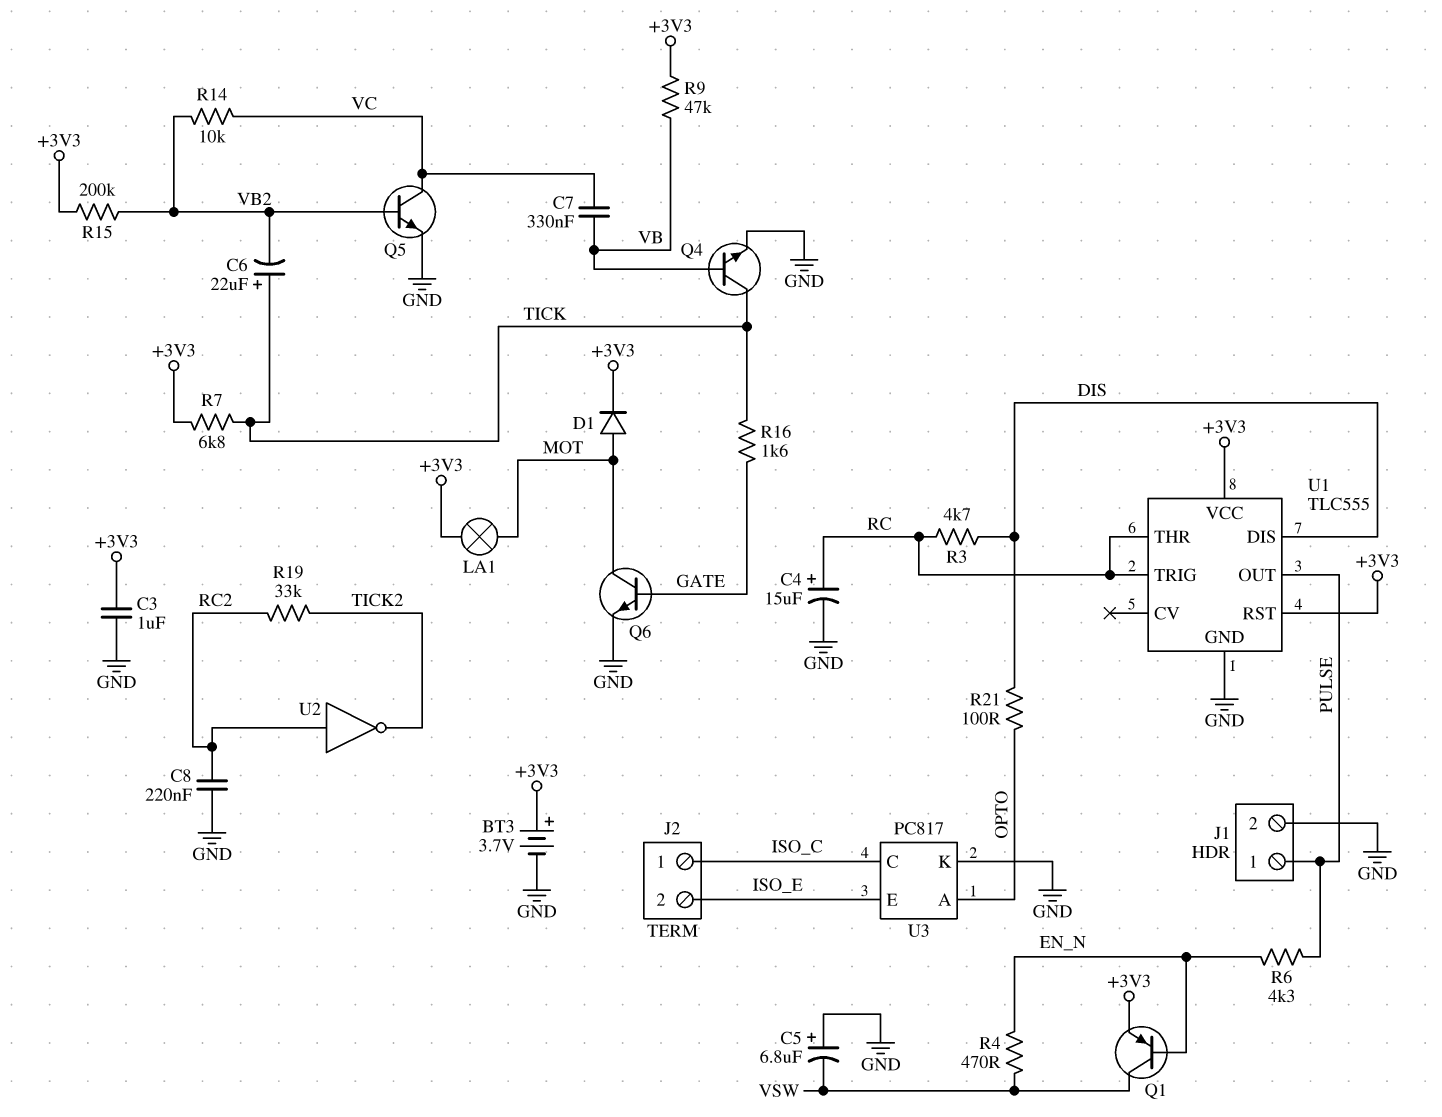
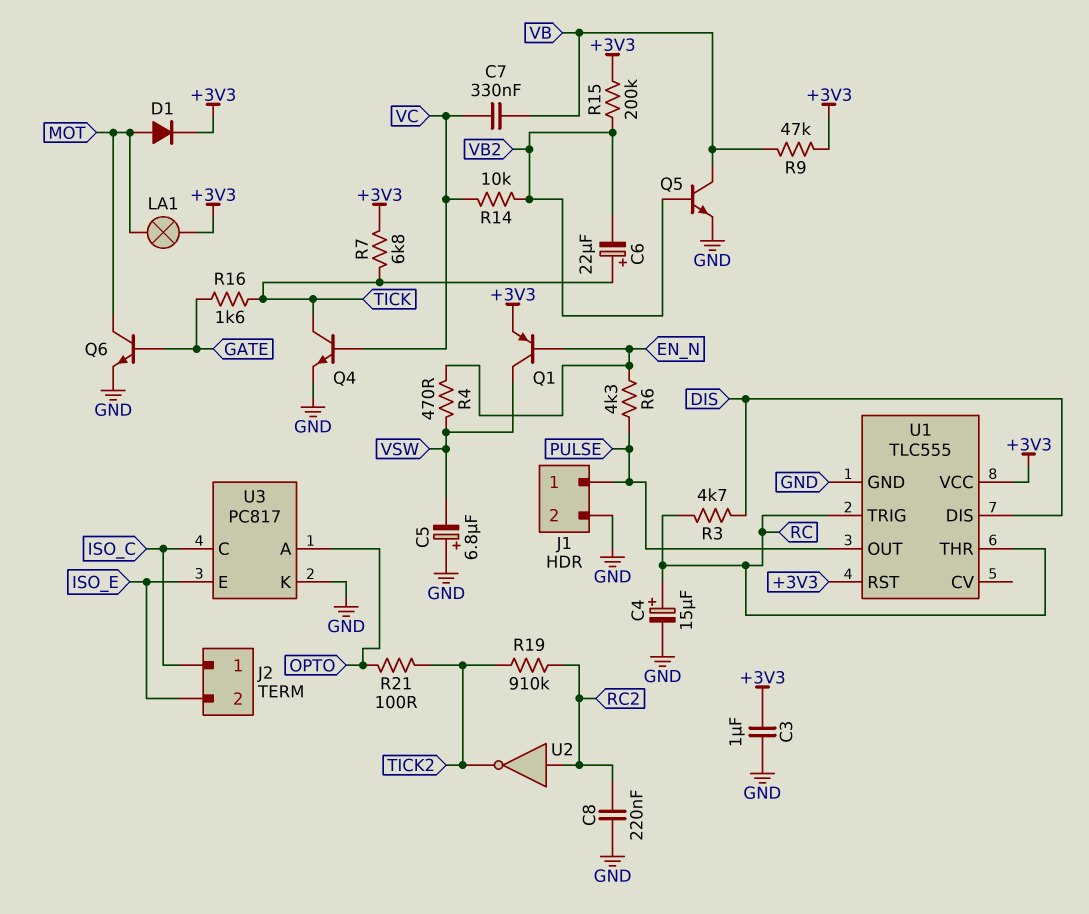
BT3: 3.7V (plus +3V3, minus GND) -> none
Q4: NPN (B VB, C TICK, E GND) -> NPN (B VC, C TICK, E GND)
Q5: NPN (B VB2, C VC, E GND) -> NPN (B VB2, C VB, E GND)
R19: 33k (RC2, TICK2) -> 910k (RC2, TICK2)
R21: 100 (DIS, OPTO) -> 100 (OPTO, TICK2)

